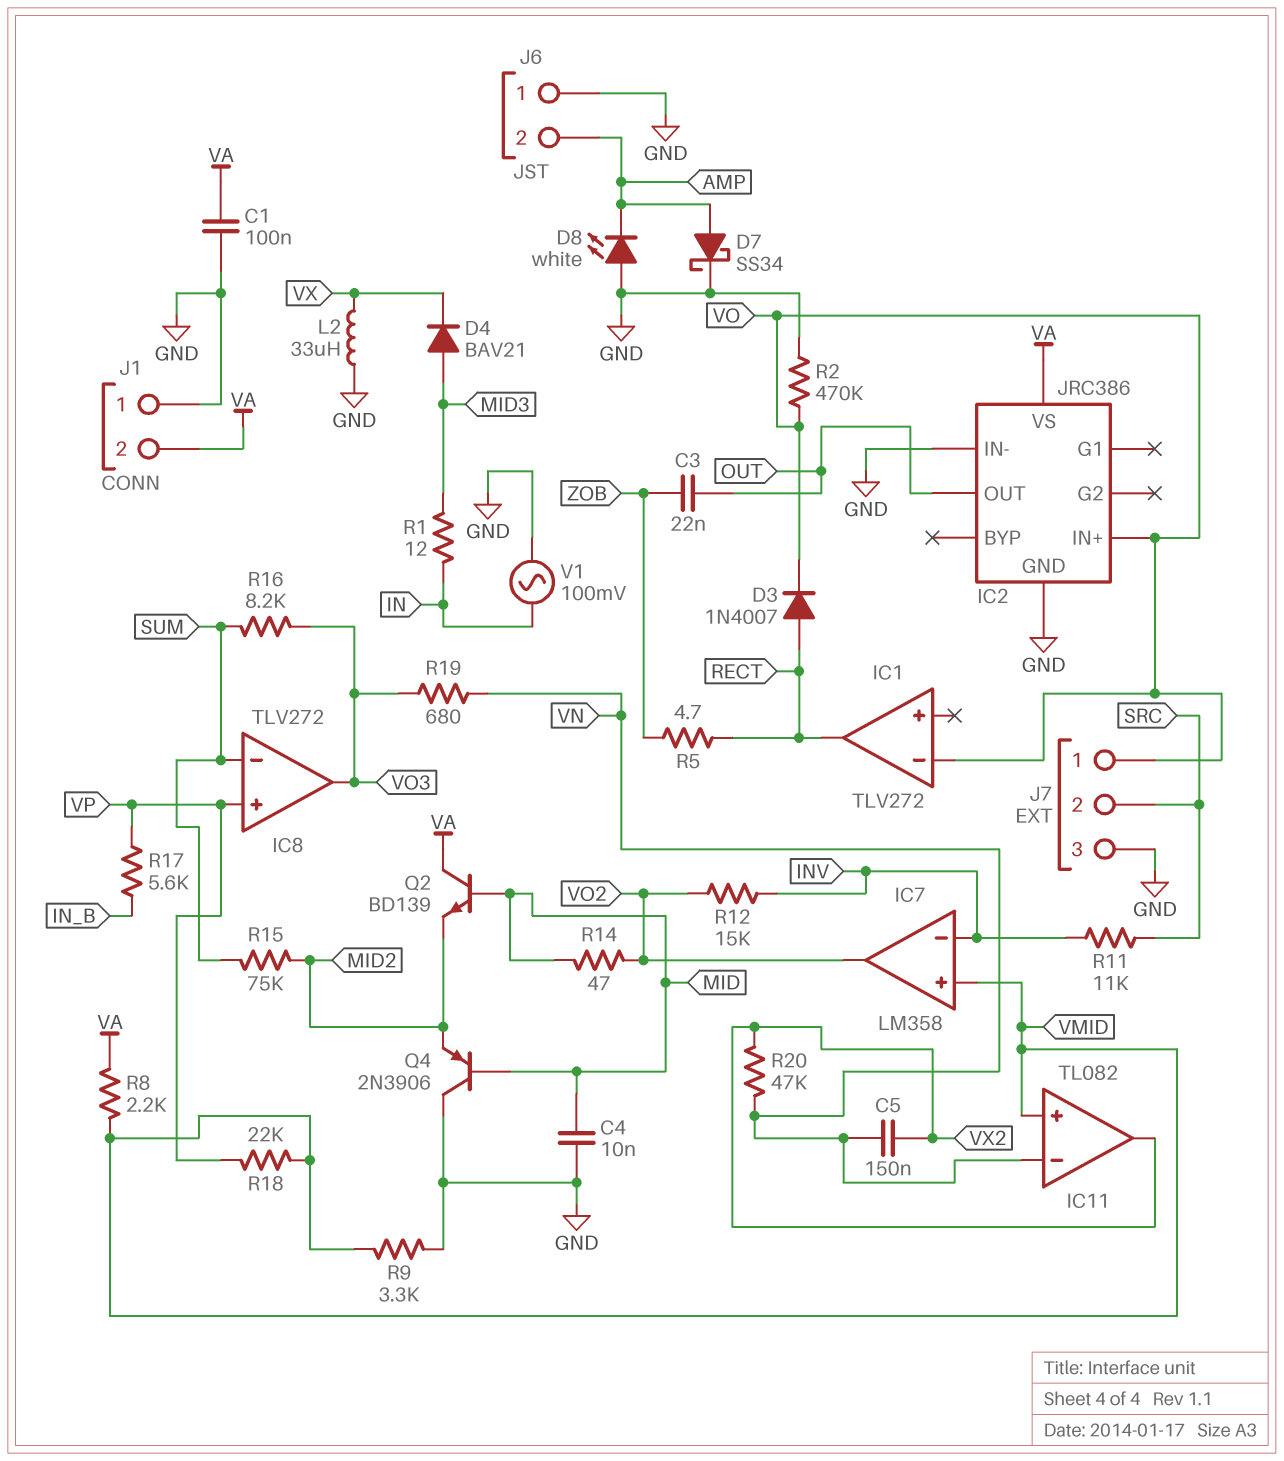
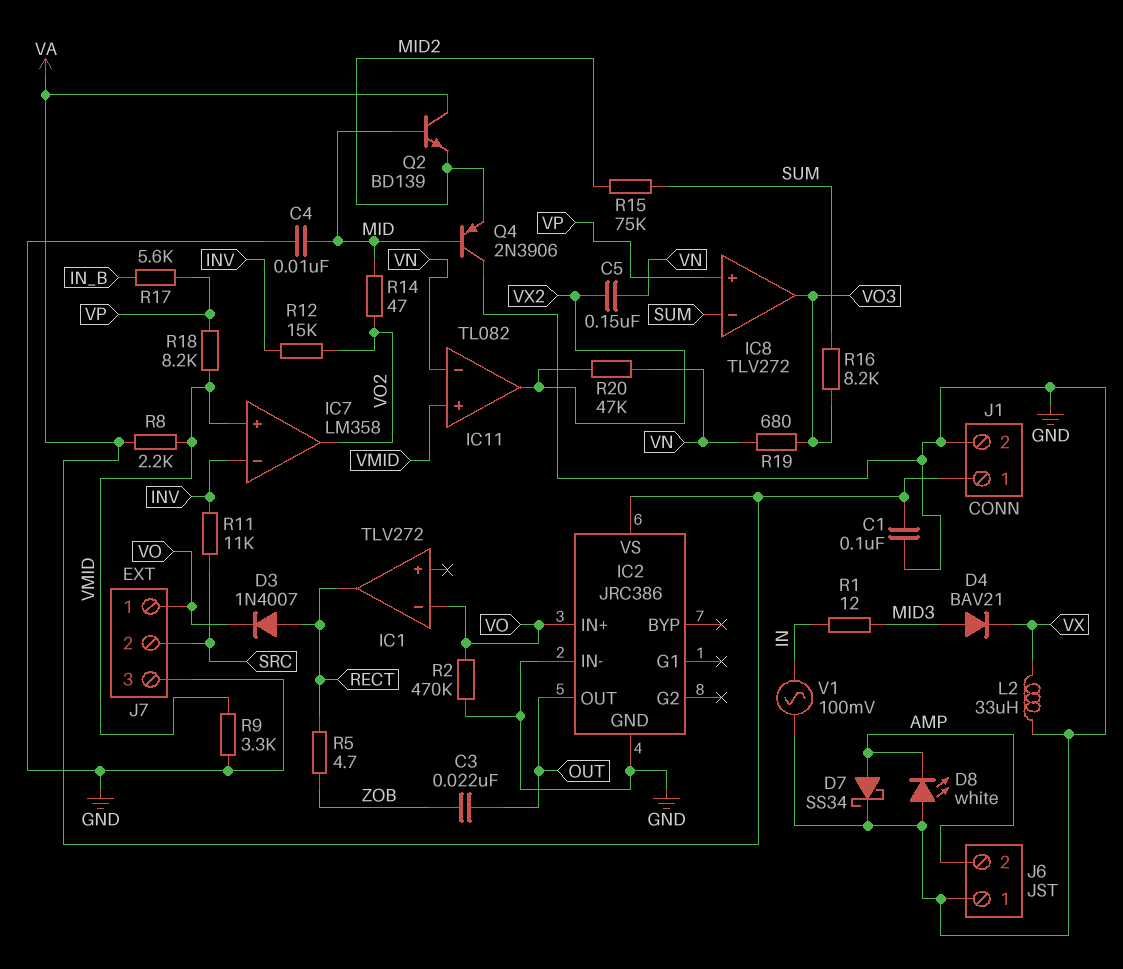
J1 pin 1: GND -> VA
J1 pin 2: VA -> GND
R18: 22k (VMID, VP) -> 8.2k (VMID, VP)

